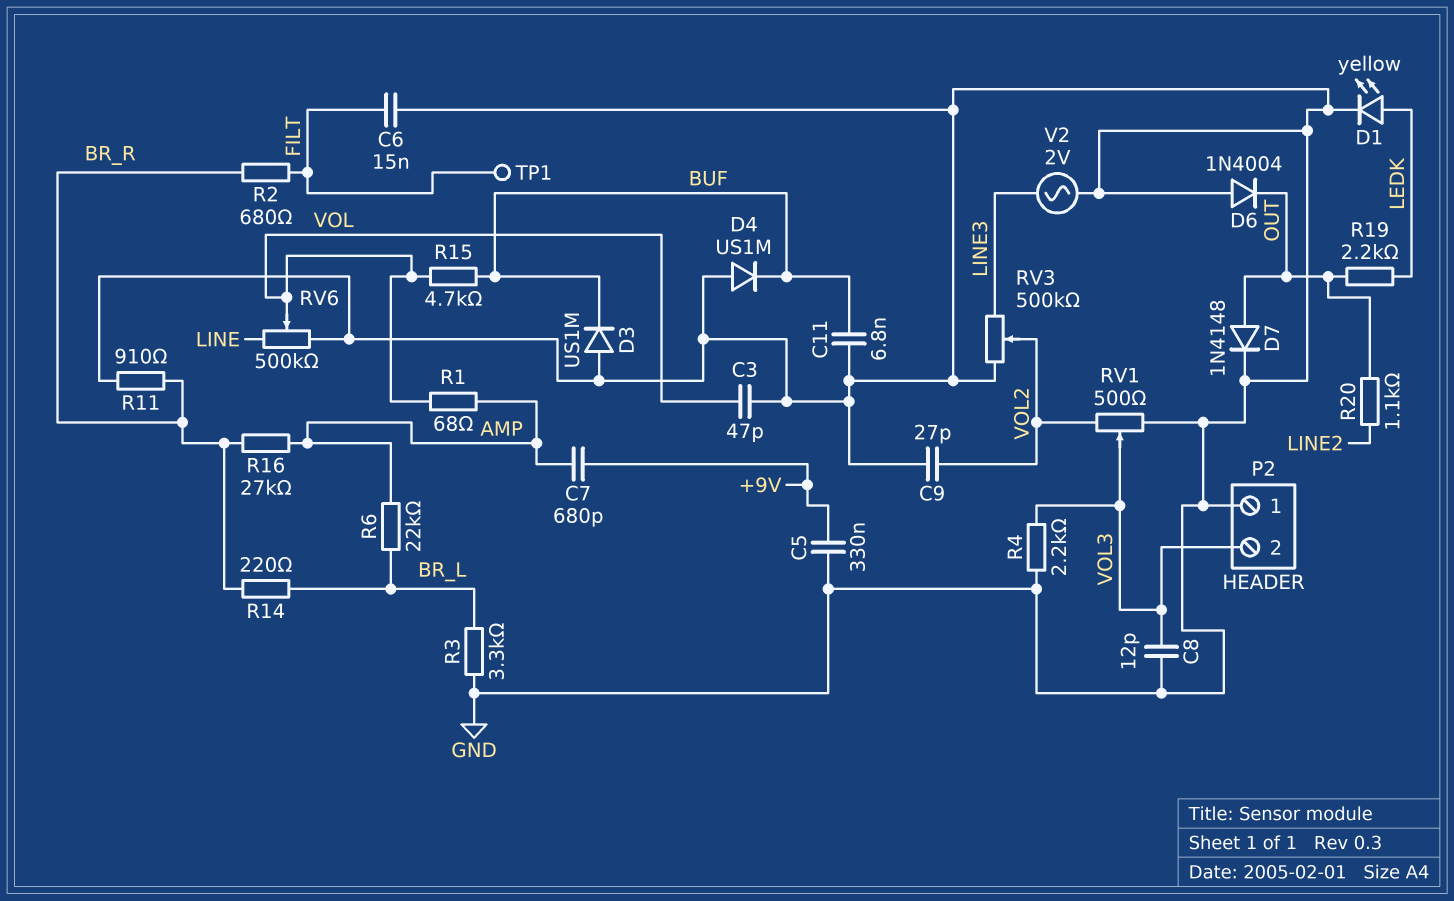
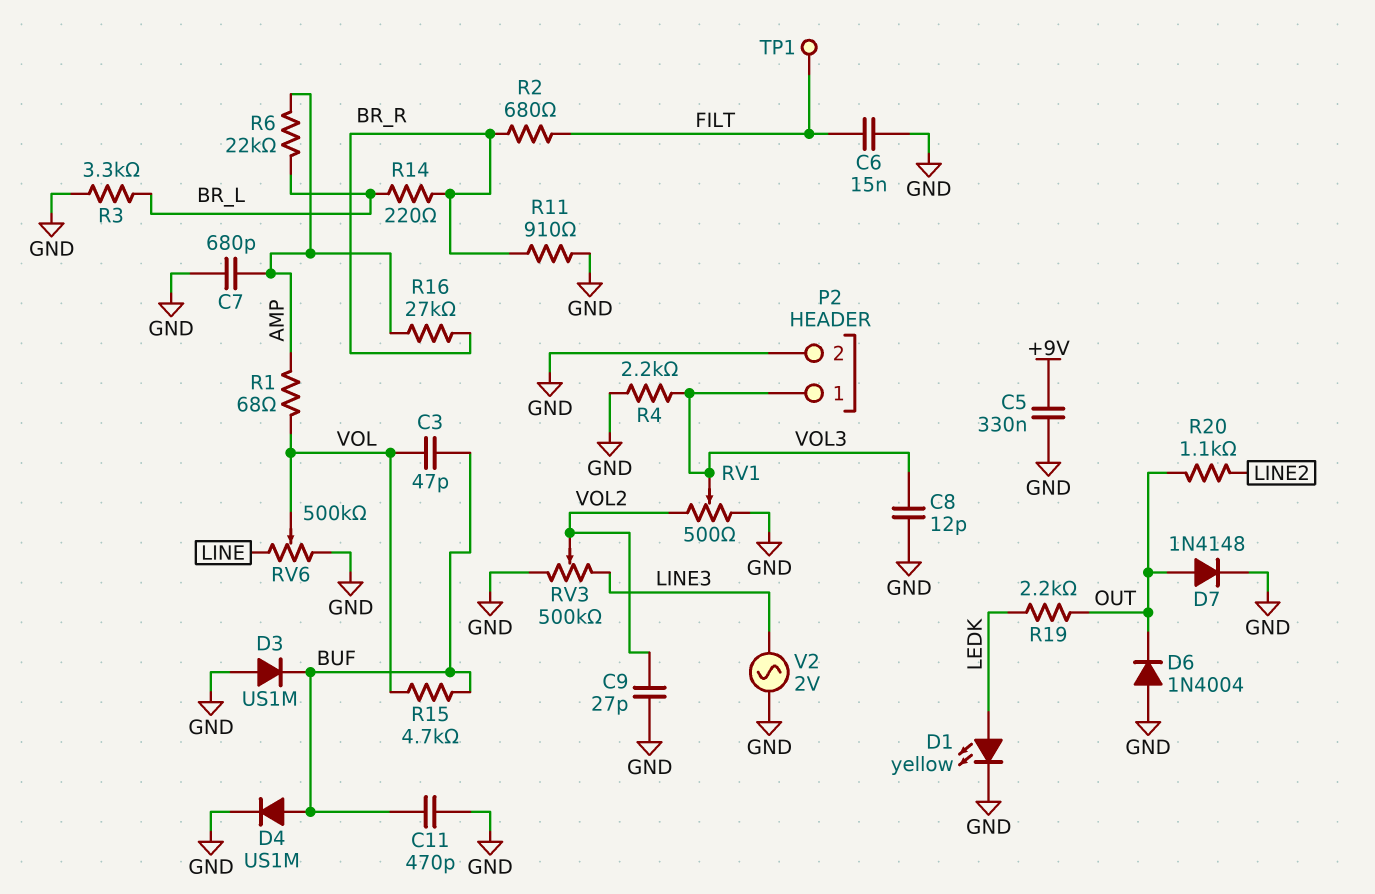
C3: 47pF (GND, VOL) -> 47pF (BUF, VOL)
C7: 680pF (+9V, AMP) -> 680pF (AMP, GND)
C11: 6.8nF (BUF, GND) -> 470pF (BUF, GND)
D4: diode US1M (A GND, K BUF) -> diode US1M (A BUF, K GND)
P2 pin 1: GND -> VOL3
P2 pin 2: VOL3 -> GND

